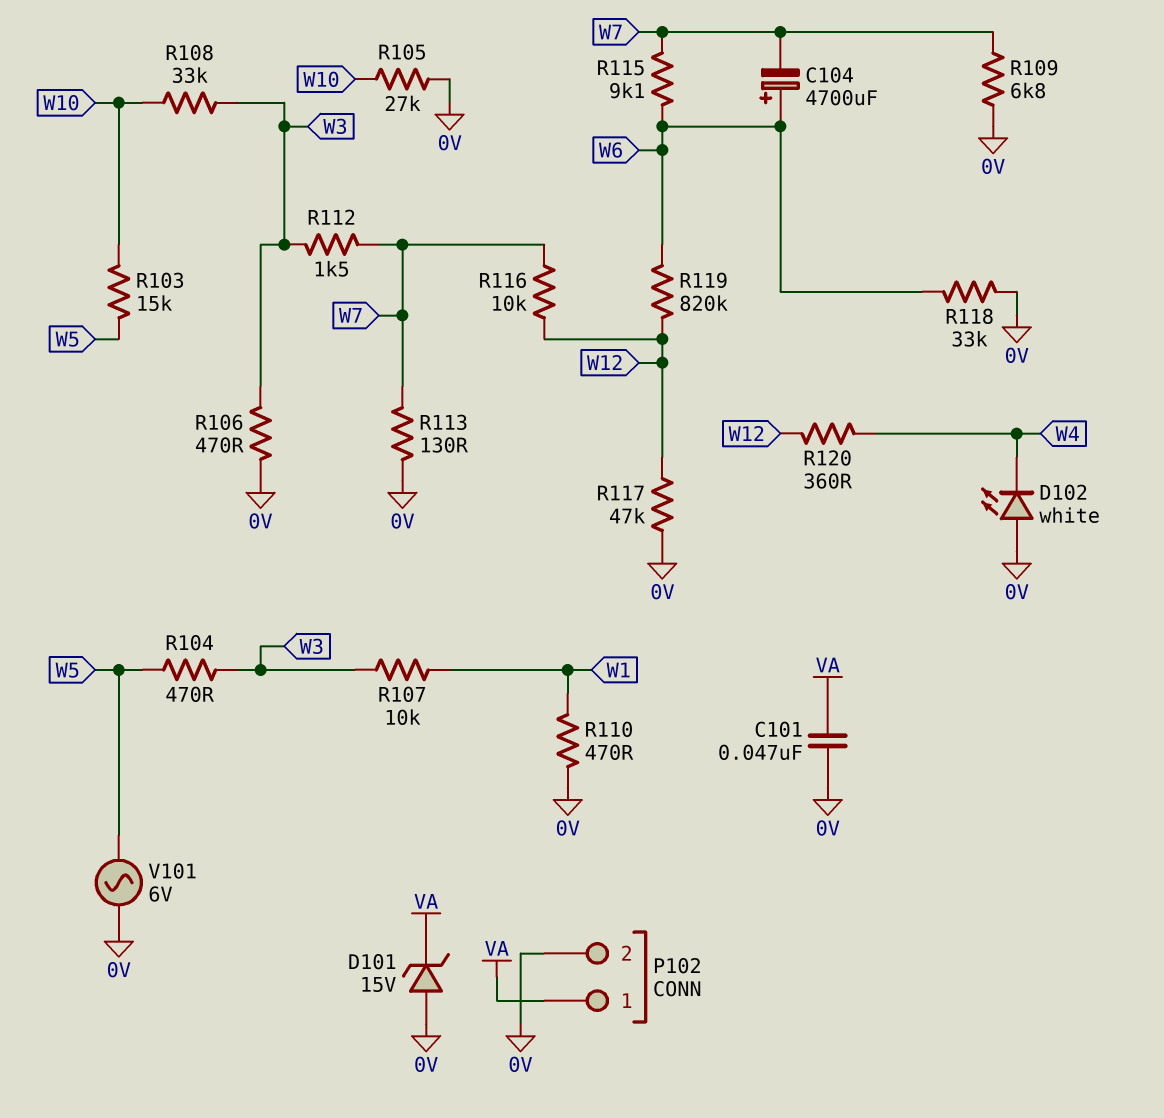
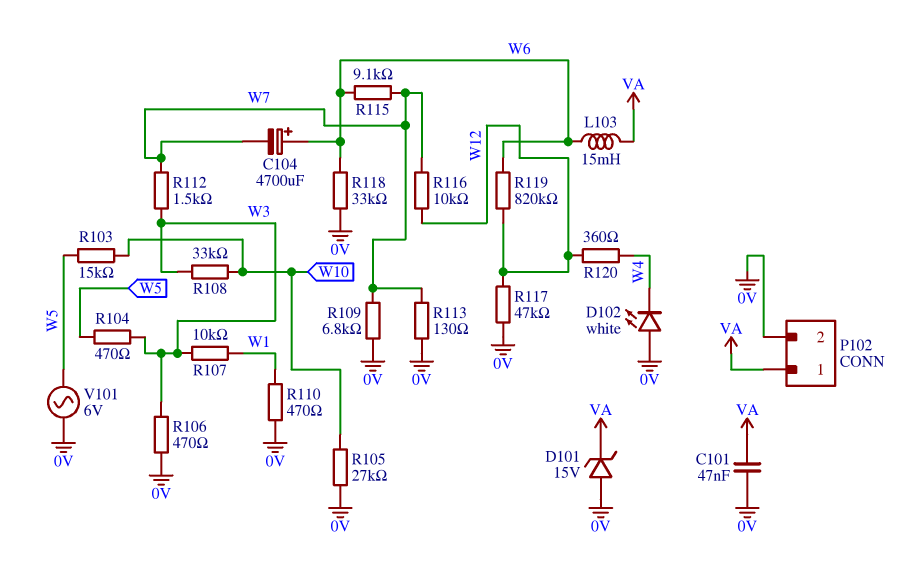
L103: none -> 15mH (VA, W6)

